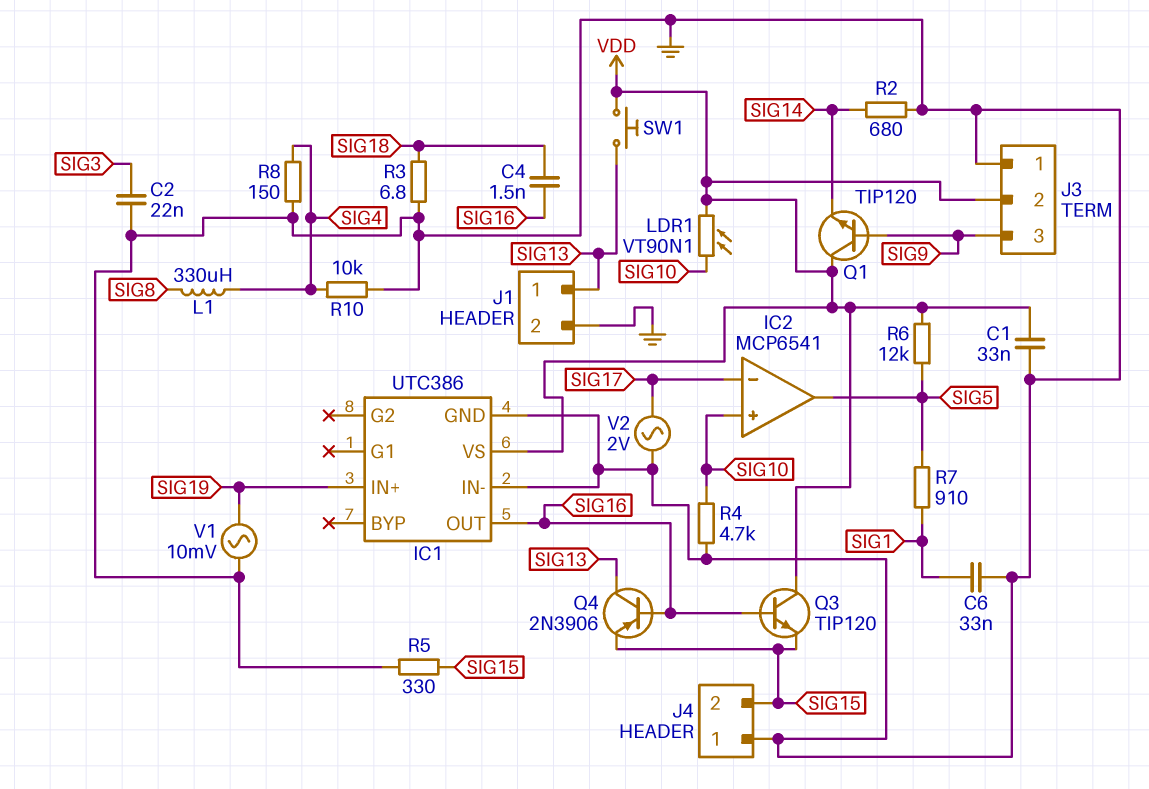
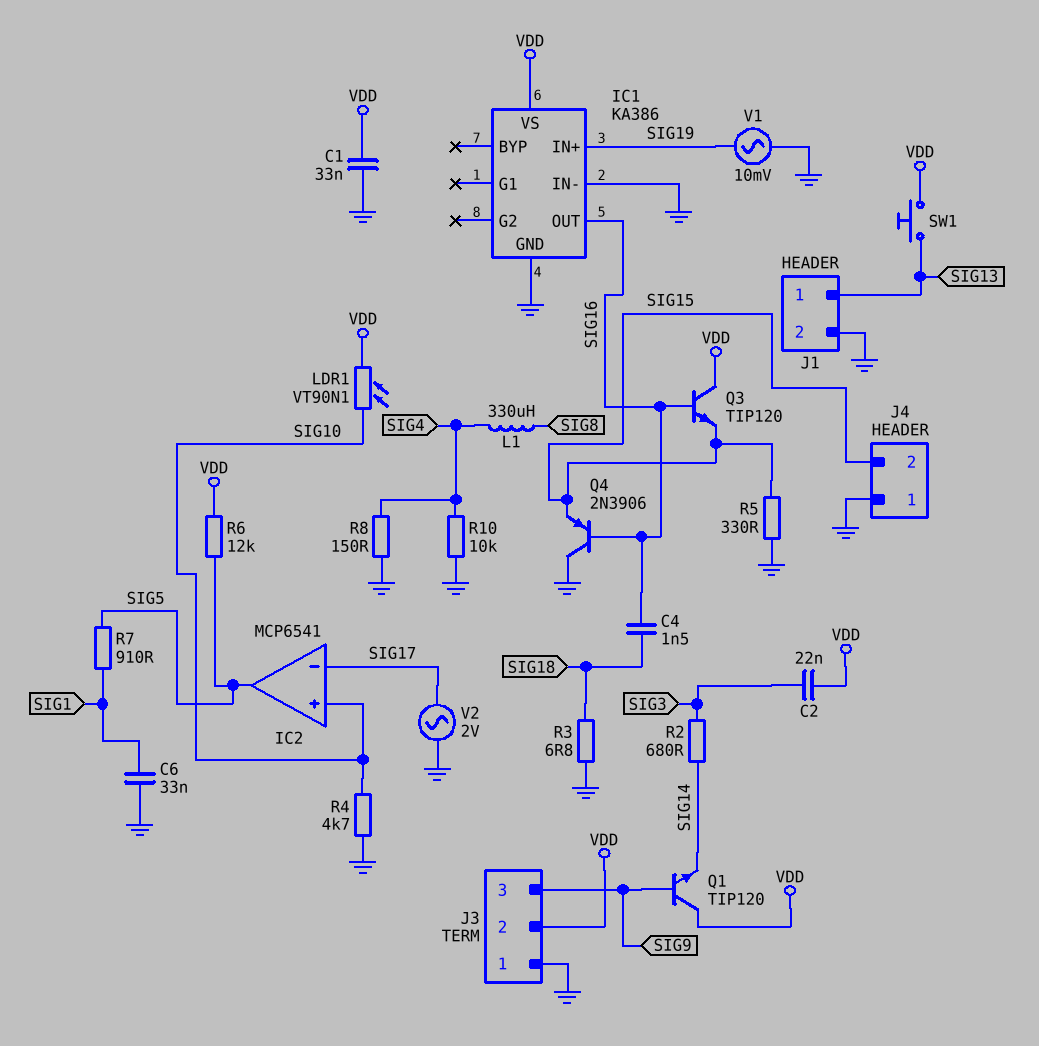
C2: 22nF (GND, SIG3) -> 22nF (SIG3, VDD)
IC1: UTC386 -> KA386
Q4: PNP 2N3906 (B SIG16, C SIG13, E SIG15) -> PNP 2N3906 (B SIG16, C GND, E SIG15)
R2: 680 (GND, SIG14) -> 680 (SIG3, SIG14)

